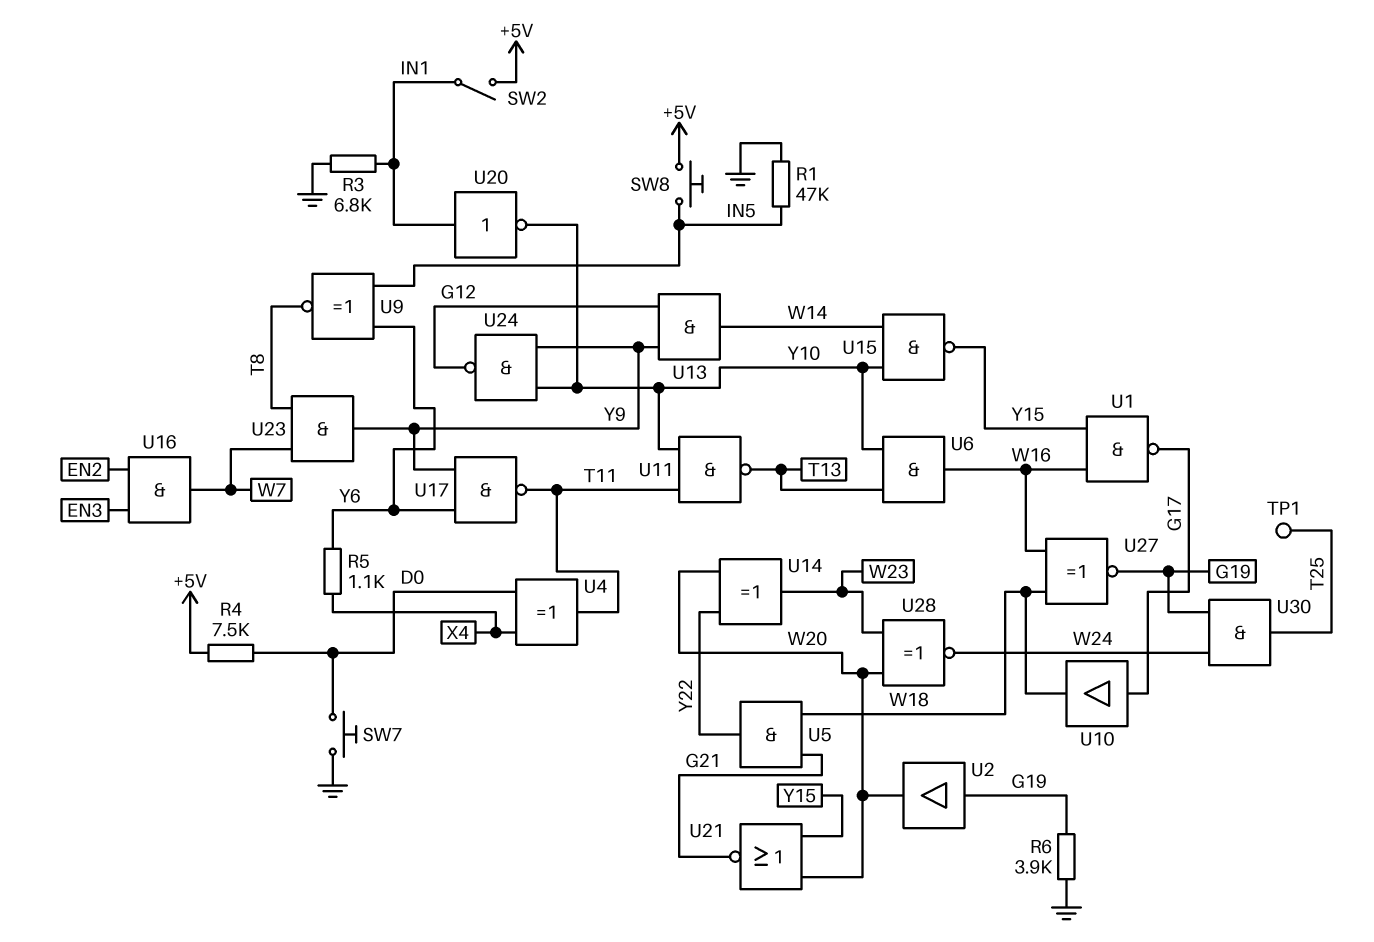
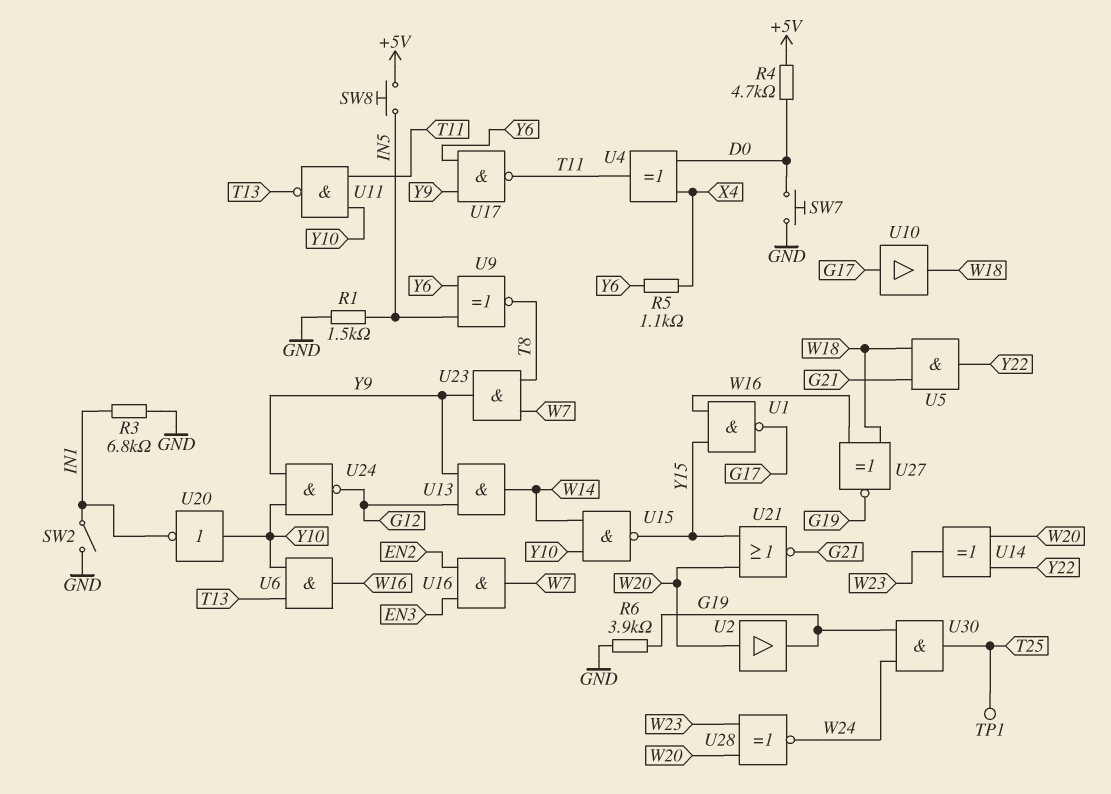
R1: 47k (GND, IN5) -> 1.5k (GND, IN5)
R4: 7.5k (+5V, D0) -> 4.7k (+5V, D0)
SW2: switch (+5V, IN1) -> switch (GND, IN1)
U2: buffer (in G19, out W20) -> buffer (in W20, out G19)
U20: NOT (in IN1, out Y10) -> NOT (in Y10, out IN1)

